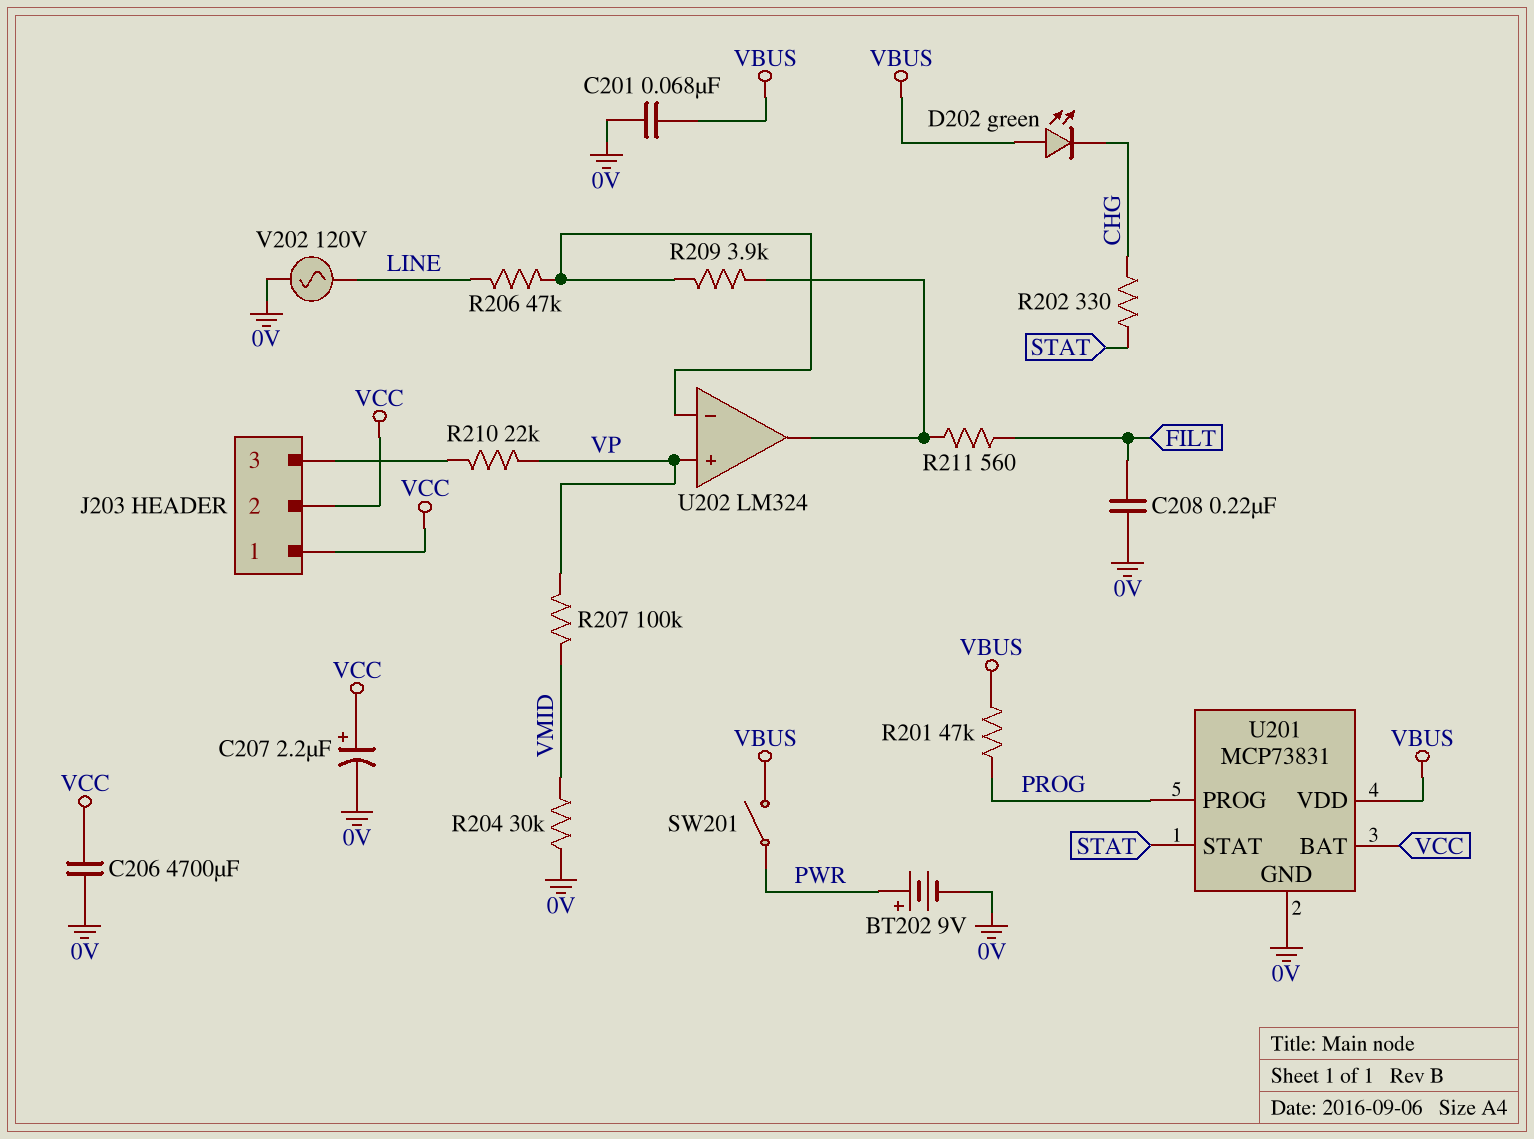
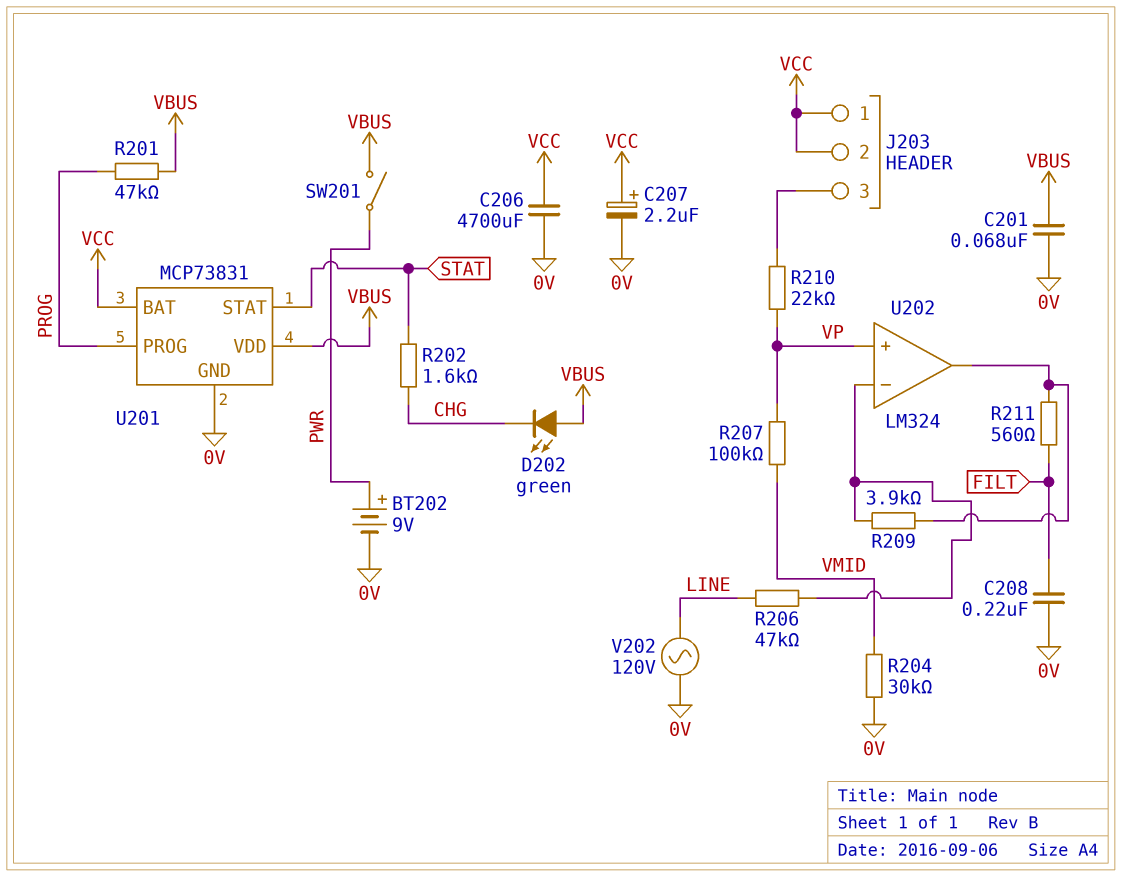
R202: 330 (CHG, STAT) -> 1.6k (CHG, STAT)

